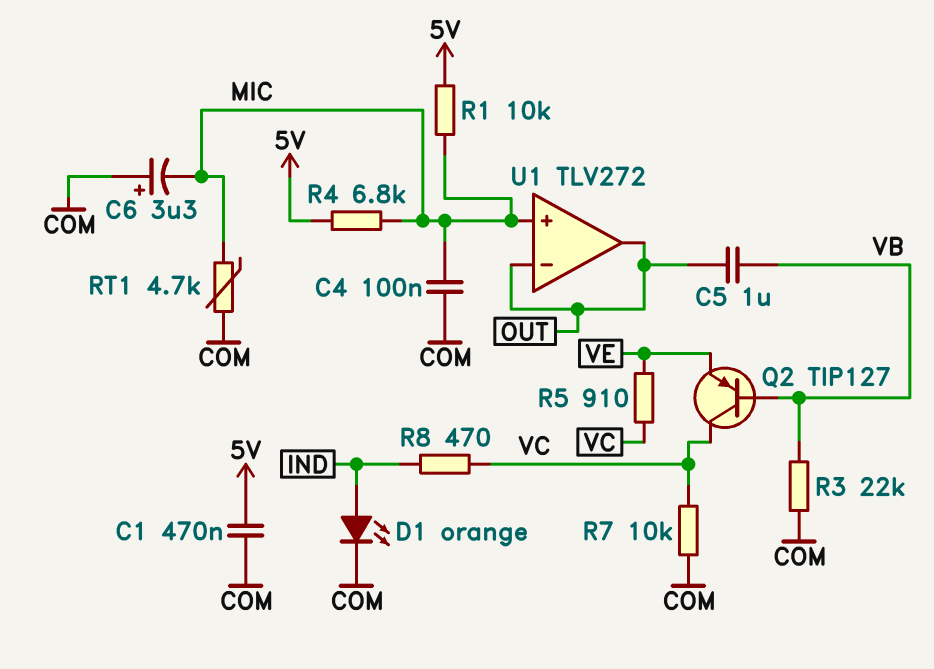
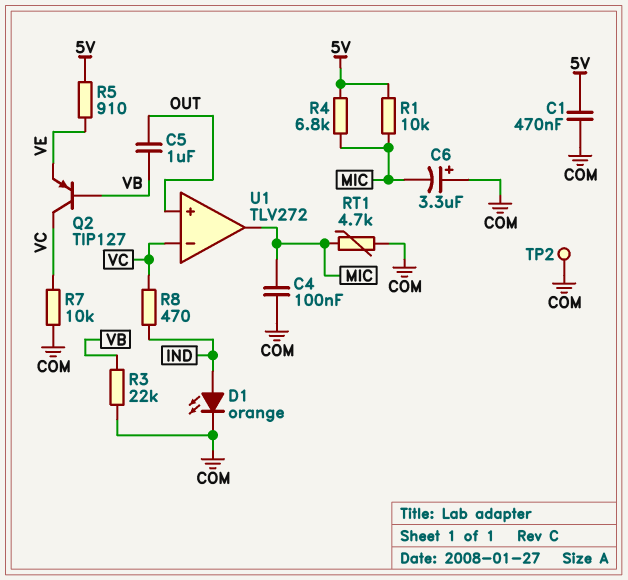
R5: 910 (VC, VE) -> 910 (5V, VE)
TP2: none -> test point (COM)
U1 pin in+: MIC -> OUT
U1 pin in-: OUT -> VC
U1 pin out: OUT -> MIC

